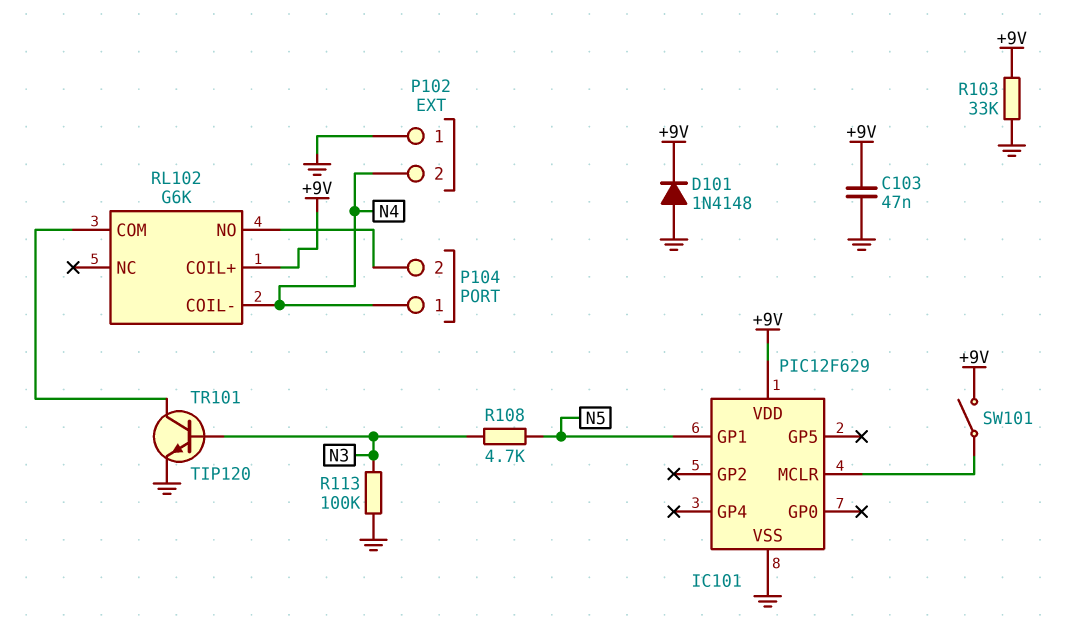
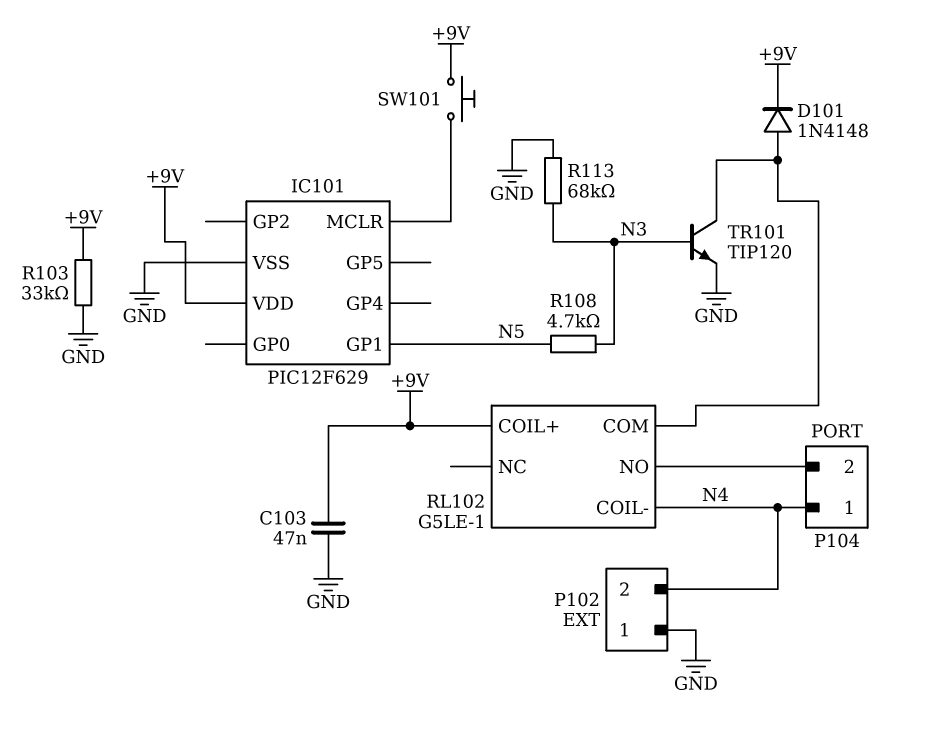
D101: diode 1N4148 (A GND, K +9V) -> diode 1N4148 (A RL102/COM, K +9V)
R113: 100k (GND, N3) -> 68k (GND, N3)
RL102: G6K -> G5LE-1
SW101: switch (+9V, IC101/MCLR) -> button (+9V, IC101/MCLR)

